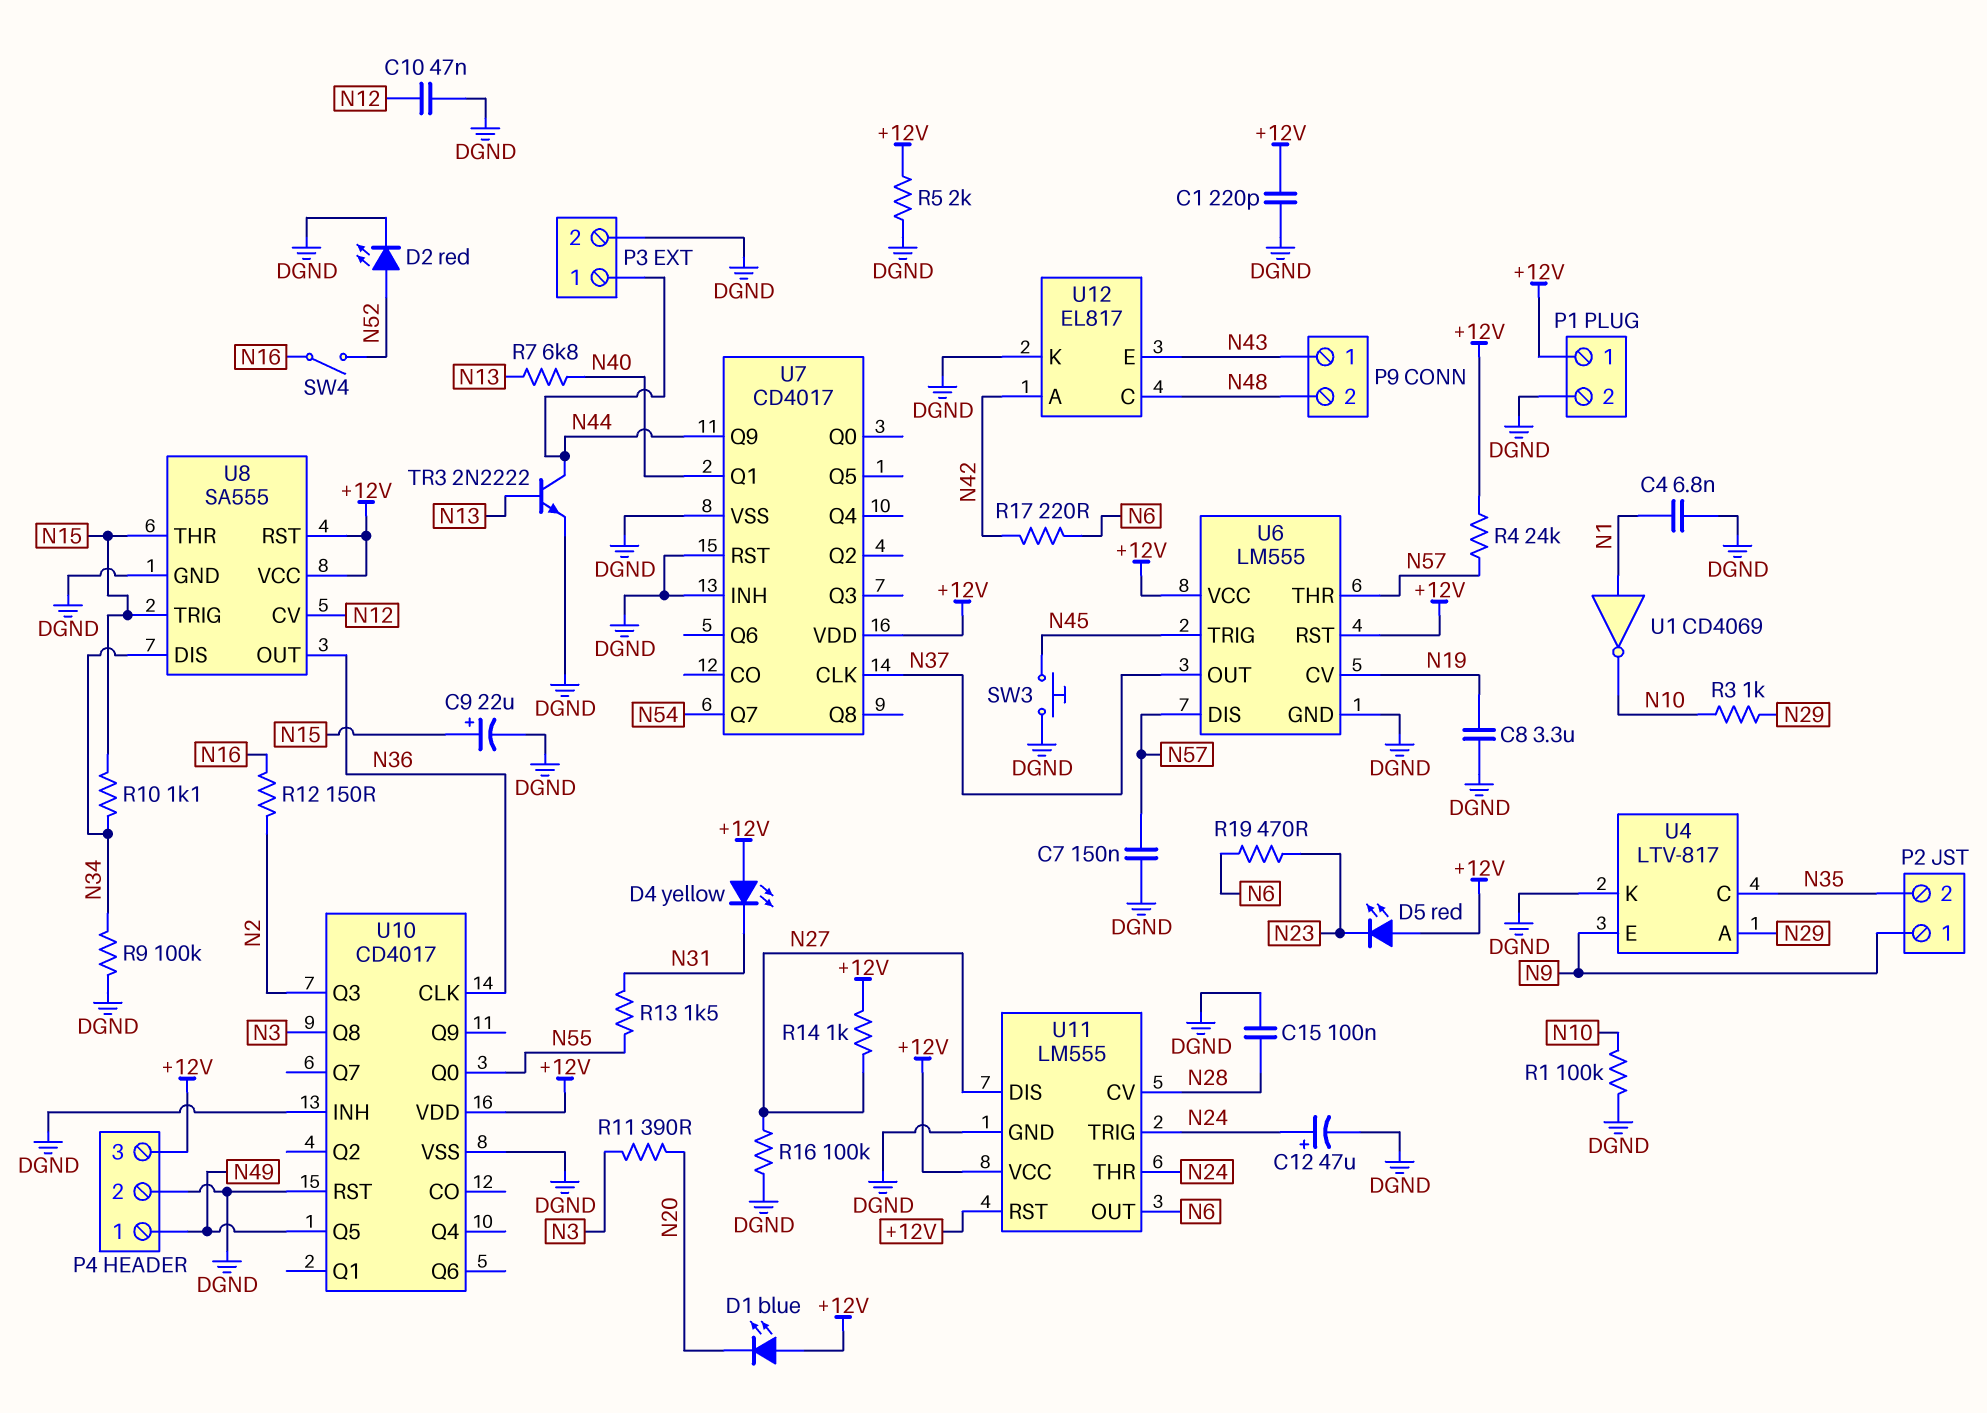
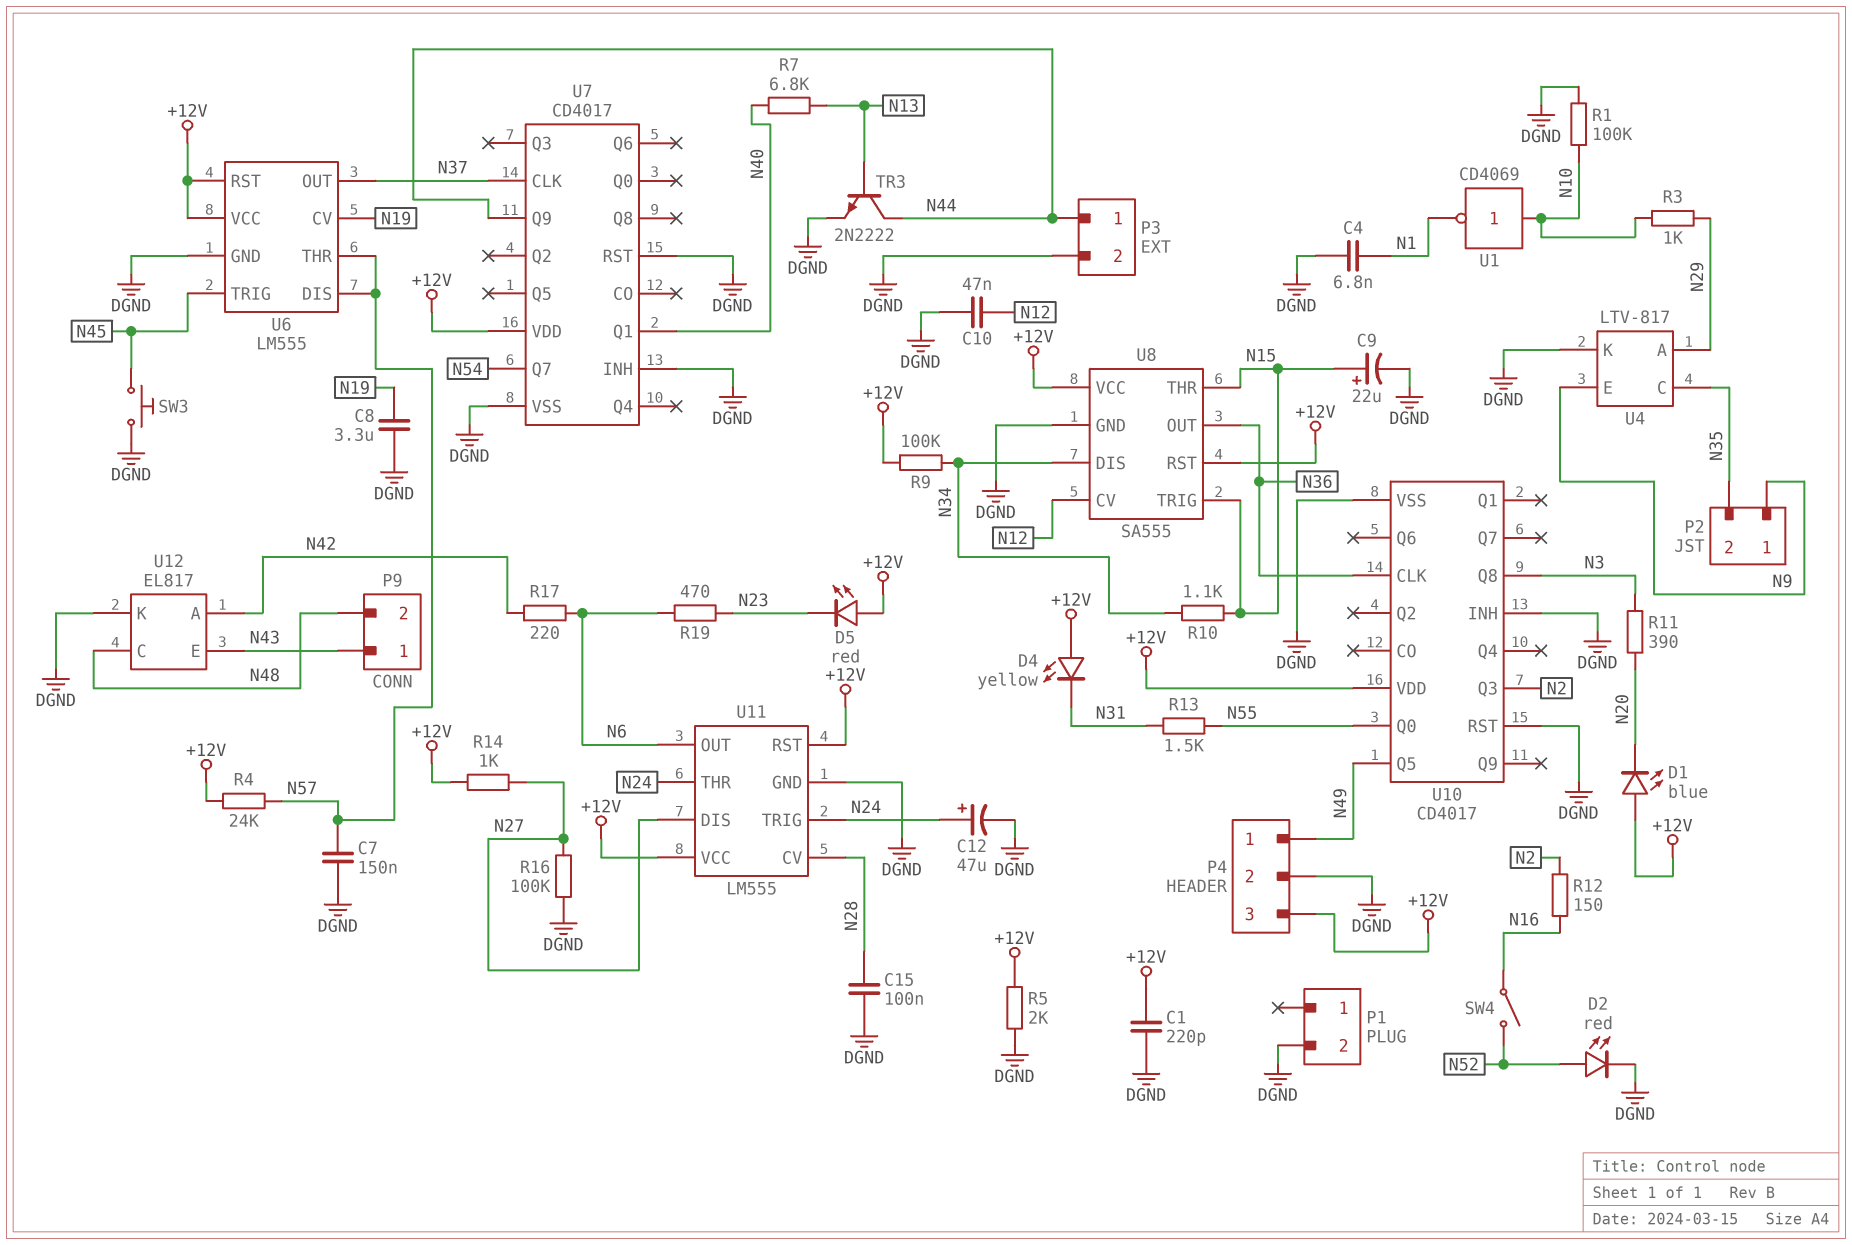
P1 pin 1: +12V -> none
R9: 100k (DGND, N34) -> 100k (+12V, N34)
U1: NOT CD4069 (in N1, out N10) -> NOT CD4069 (in N10, out N1)

